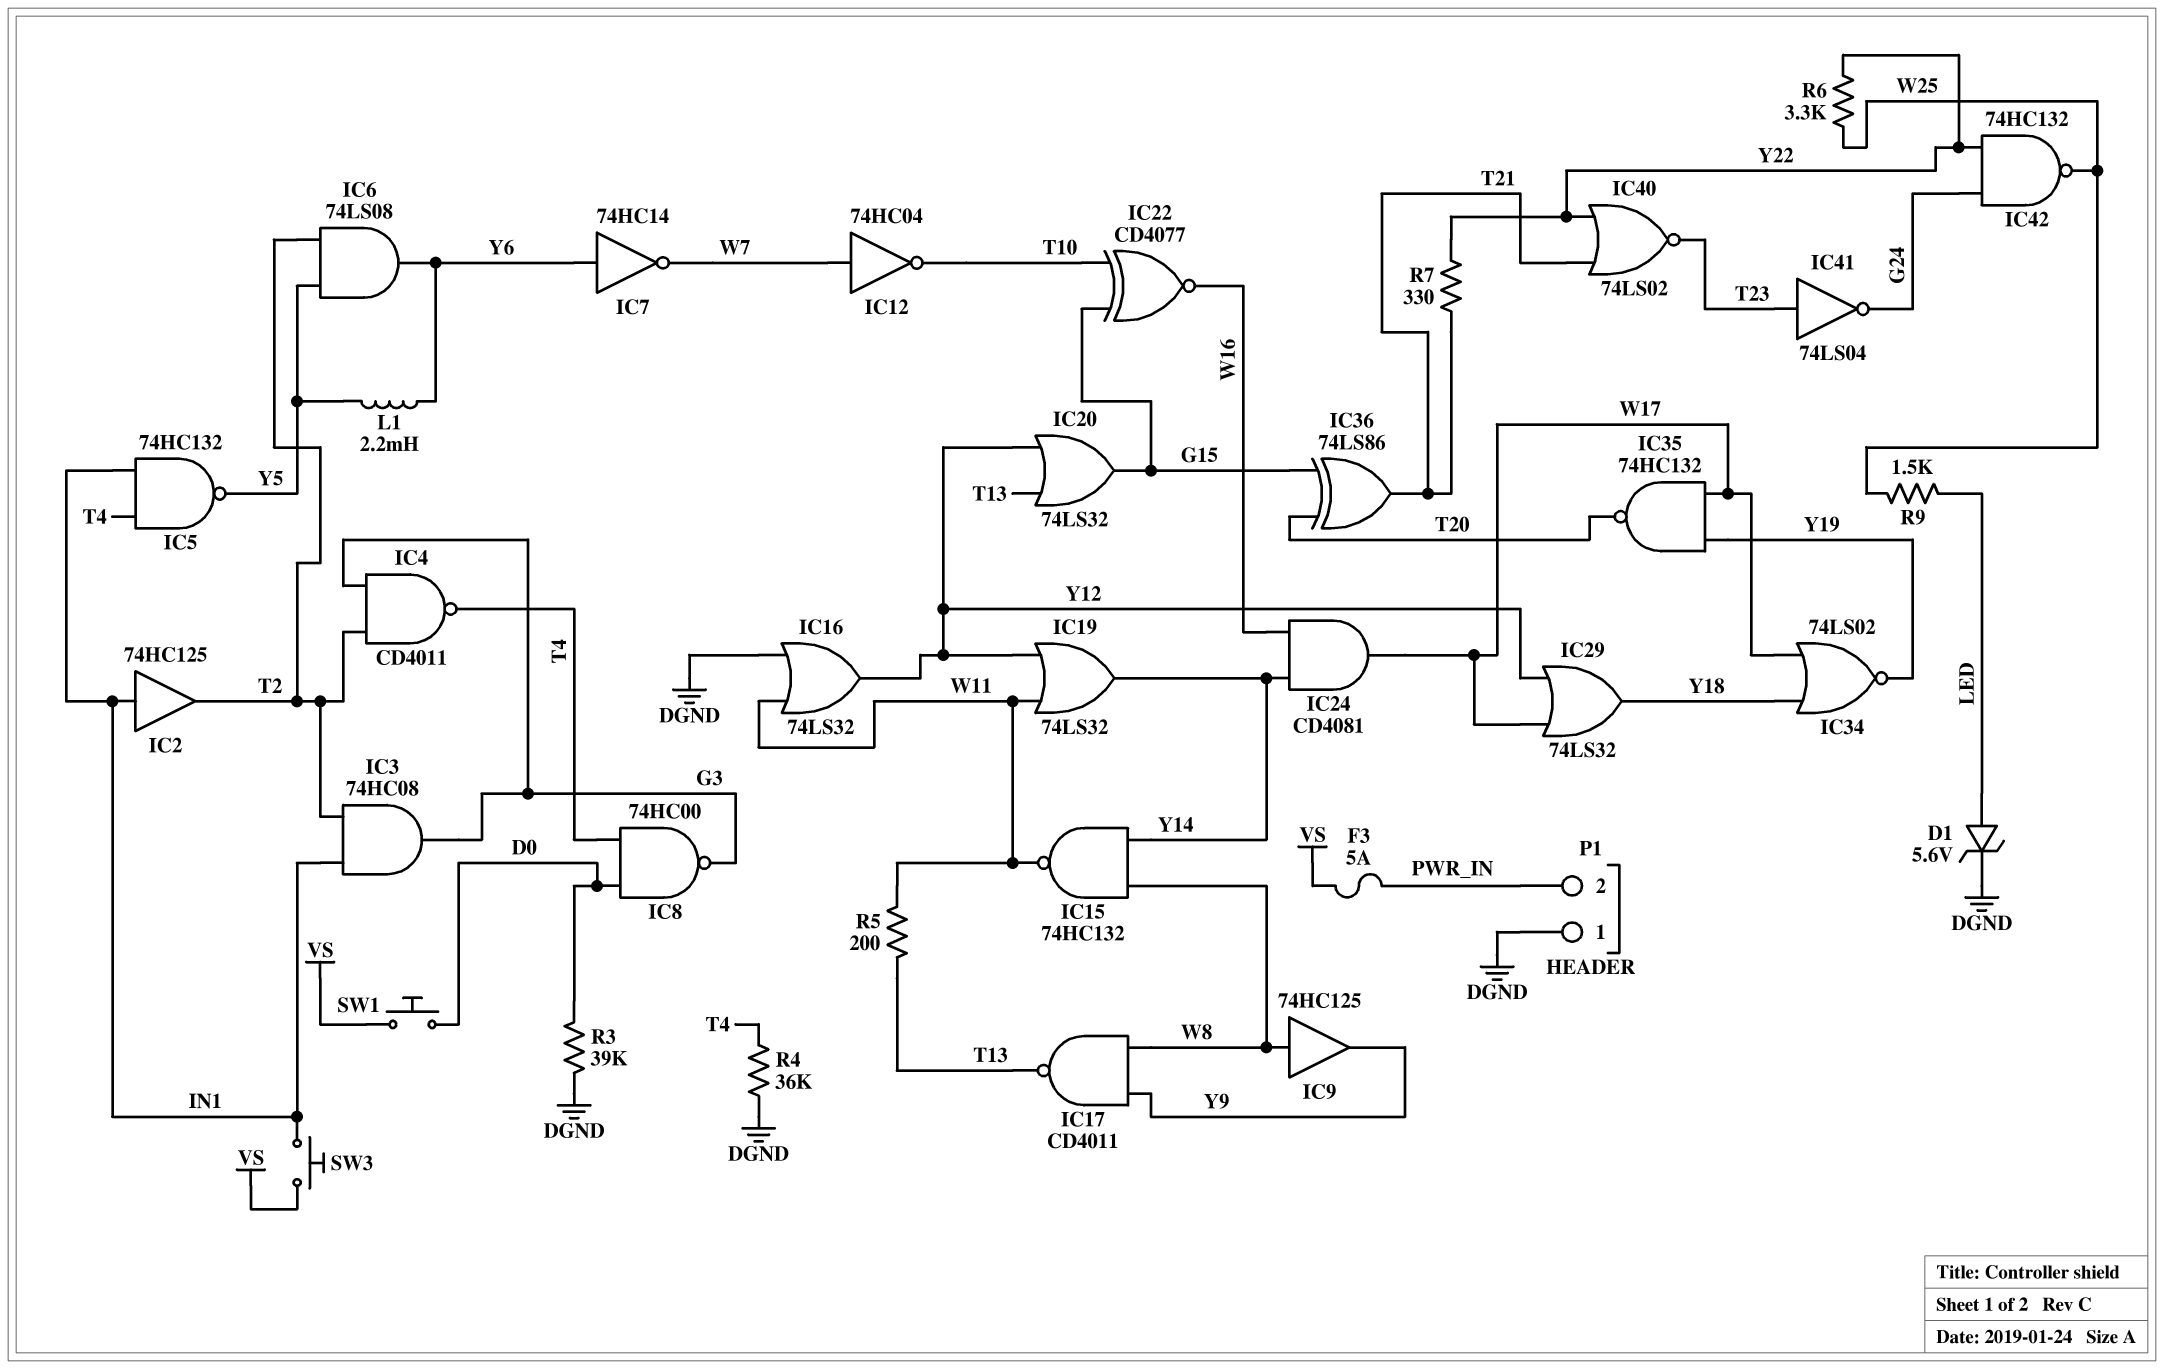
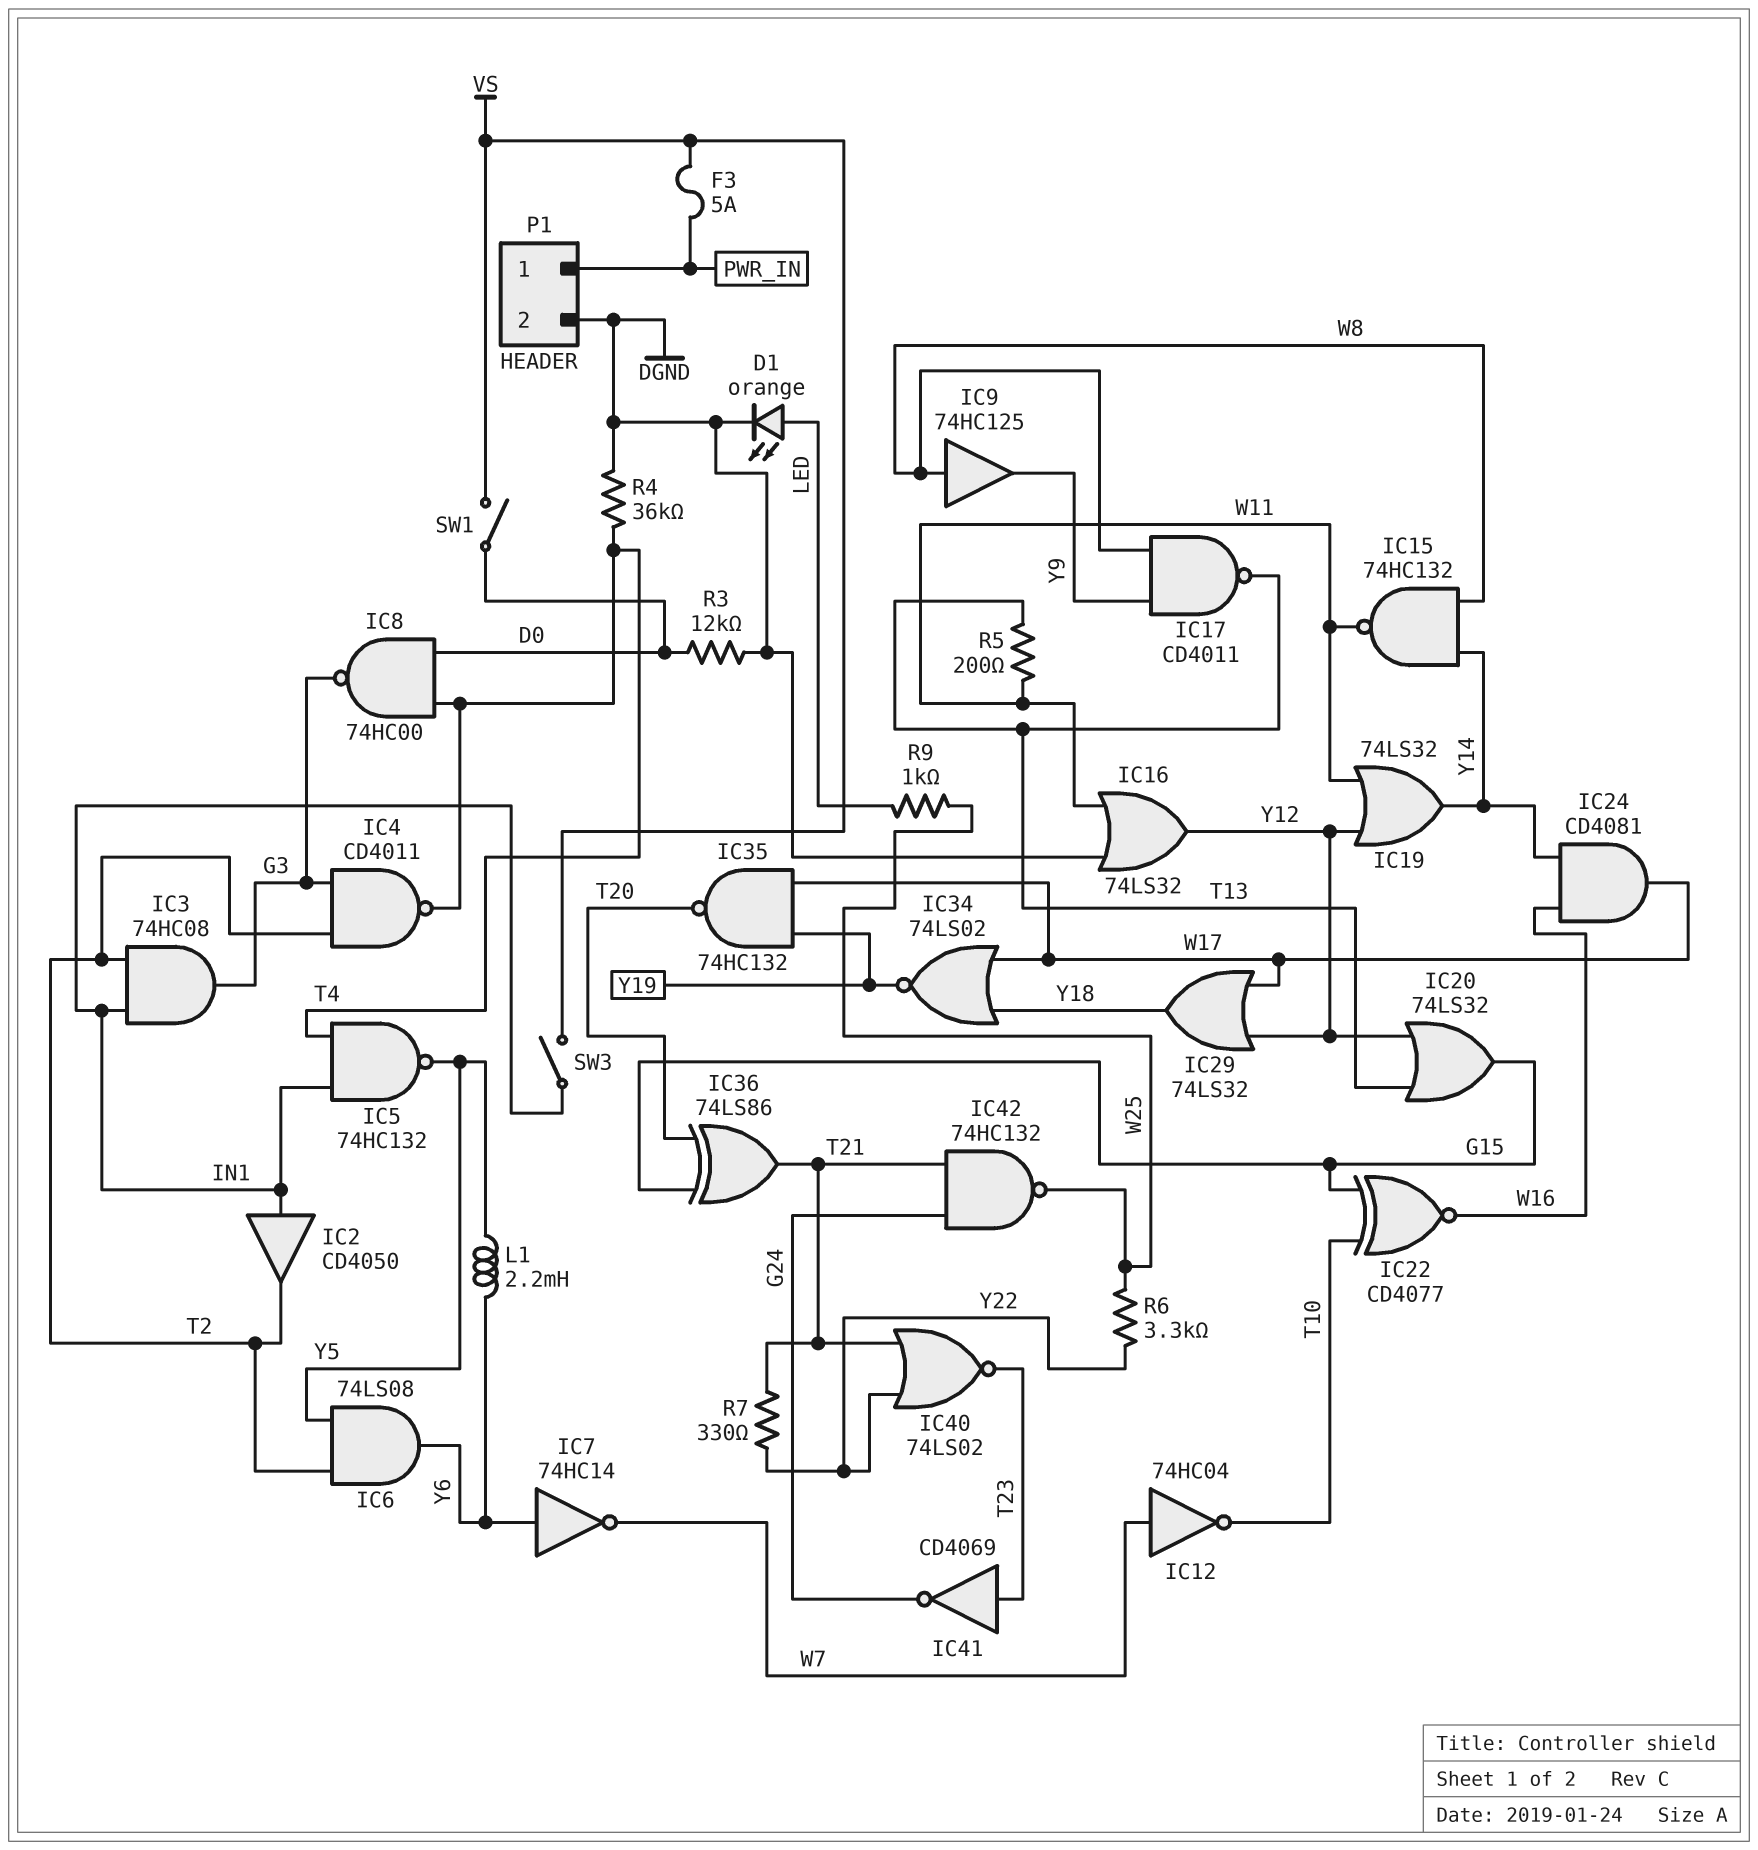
D1: zener 5.6V (A LED, K DGND) -> LED orange (A LED, K DGND)
IC2: buffer 74HC125 (in IN1, out T2) -> buffer CD4050 (in IN1, out T2)
IC41: NOT 74LS04 (in T23, out G24) -> NOT CD4069 (in T23, out G24)
IC42: NAND 74HC132 (in G24, in Y22, out W25) -> NAND 74HC132 (in G24, in T21, out W25)
P1 pin 1: DGND -> PWR_IN
P1 pin 2: PWR_IN -> DGND
R3: 39k (D0, DGND) -> 12k (D0, DGND)
R9: 1.5k (LED, W25) -> 1k (LED, W25)
SW1: button (D0, VS) -> switch (D0, VS)
SW3: button (IN1, VS) -> switch (IN1, VS)

